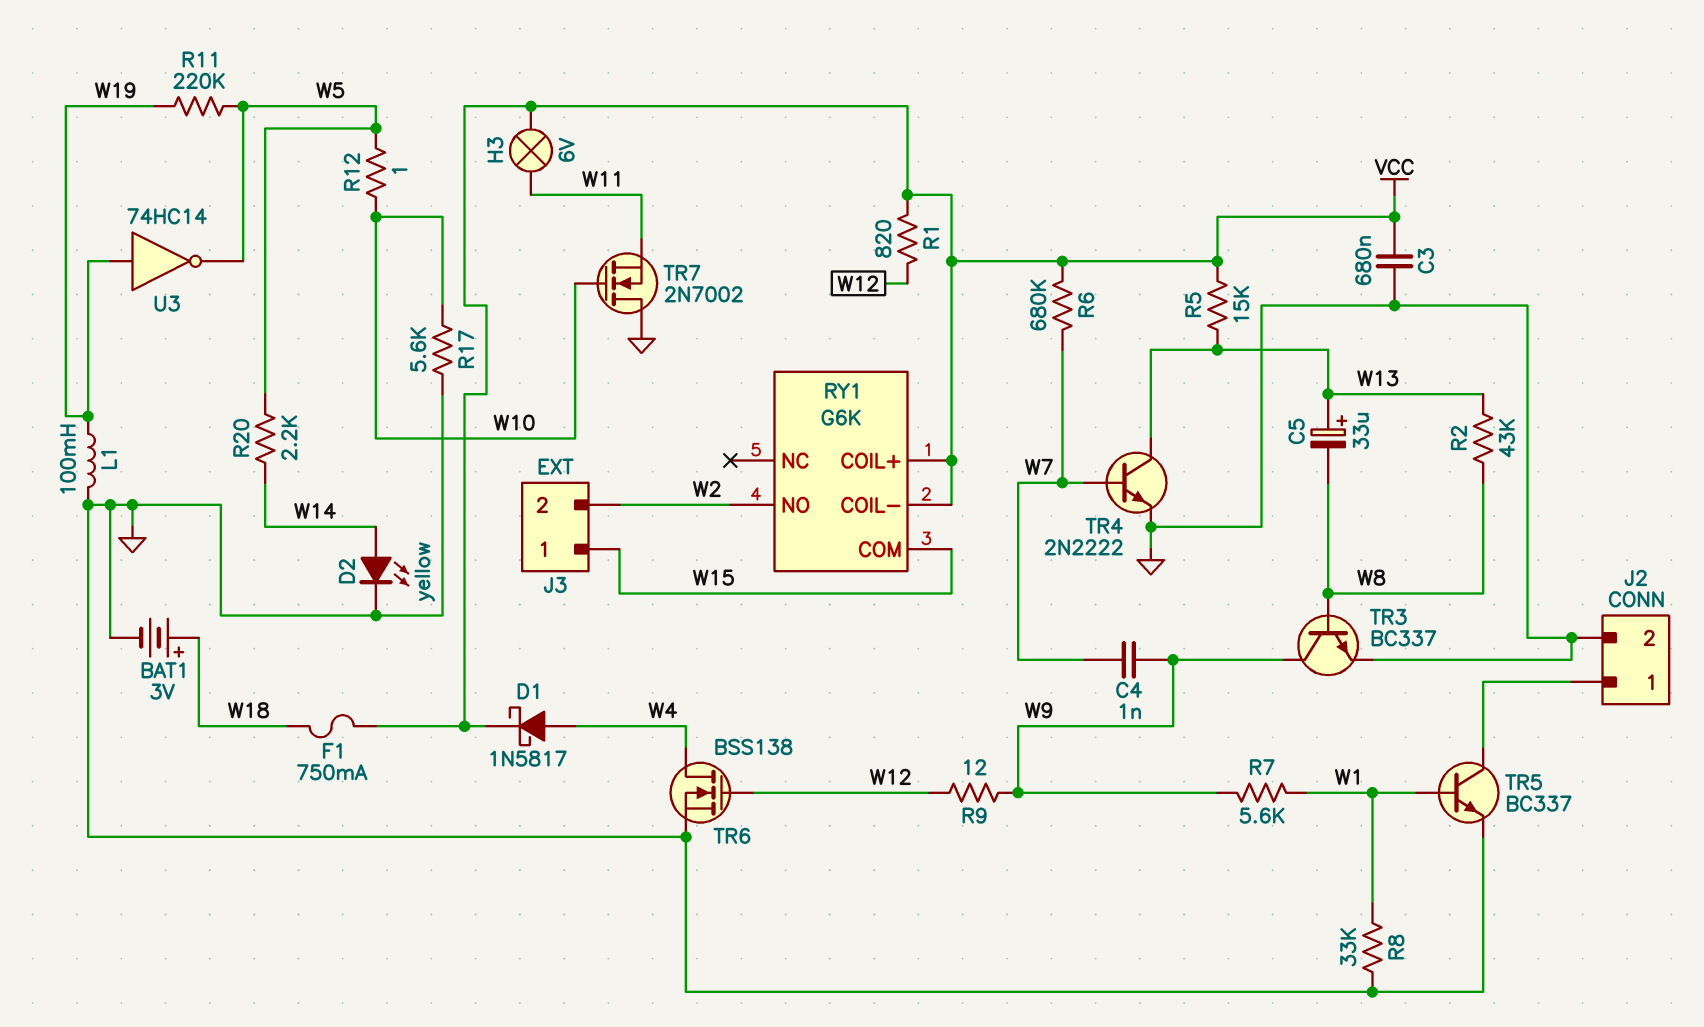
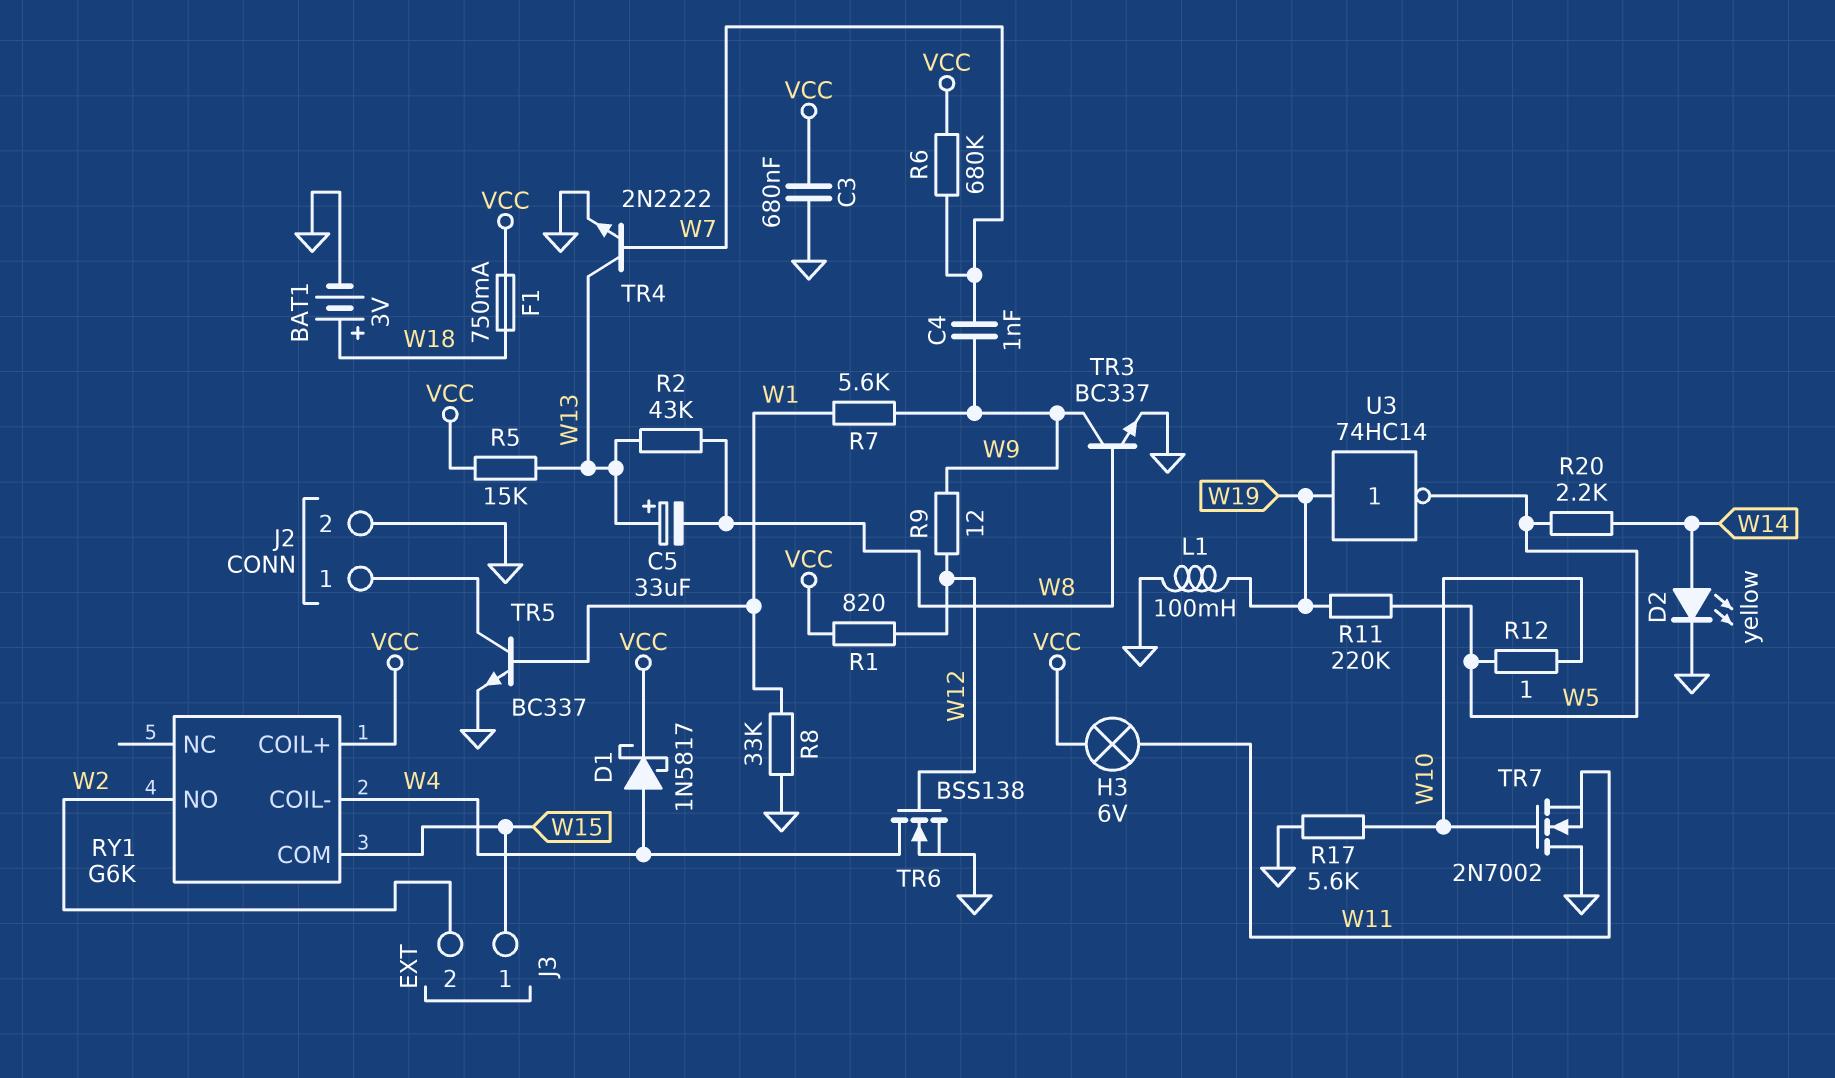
RY1 pin COIL-: VCC -> W4

